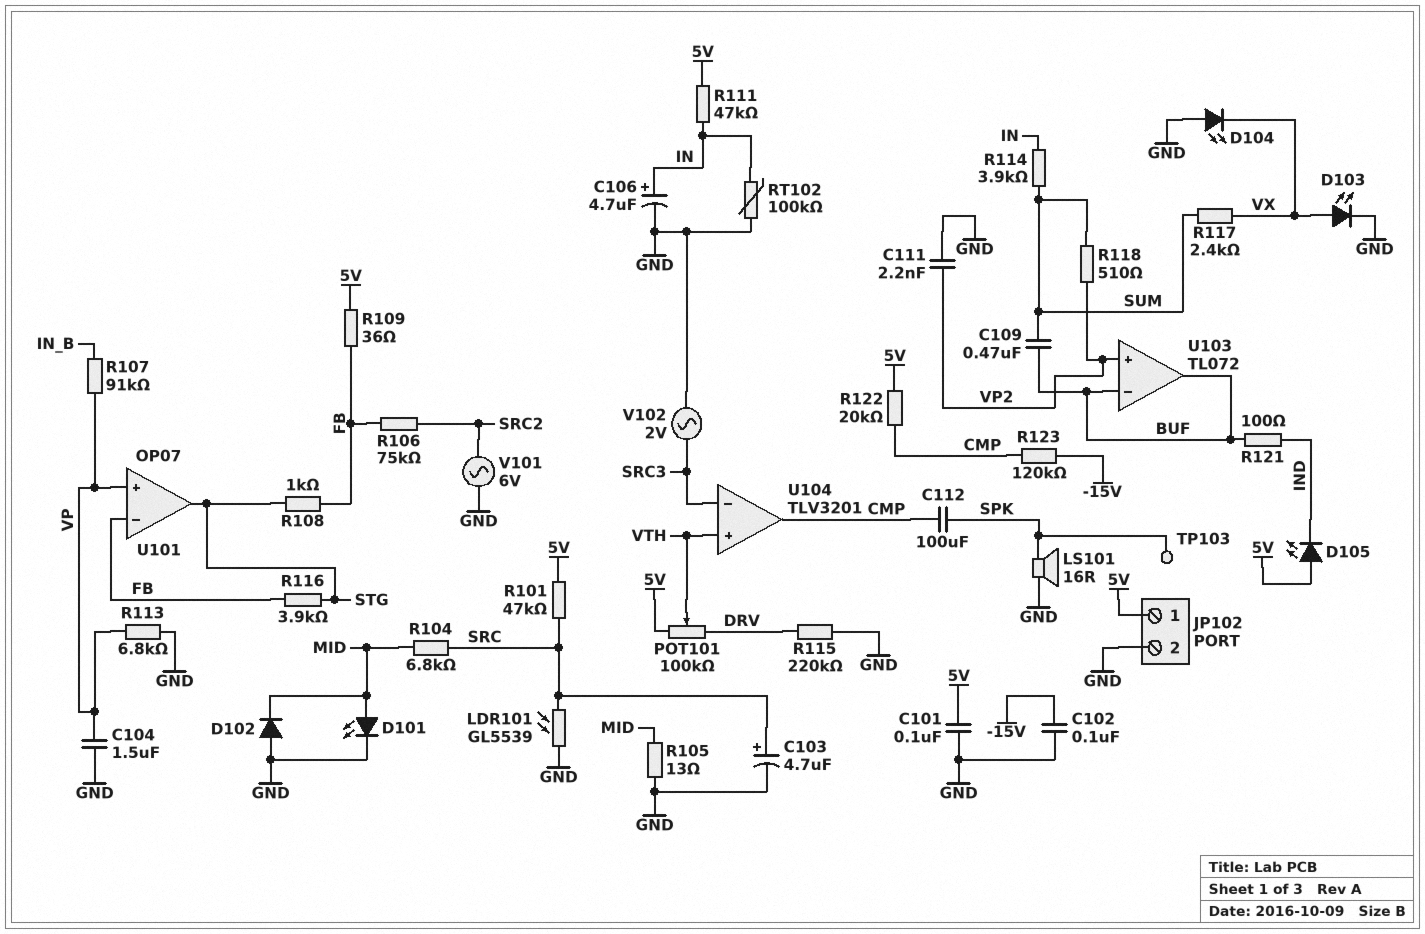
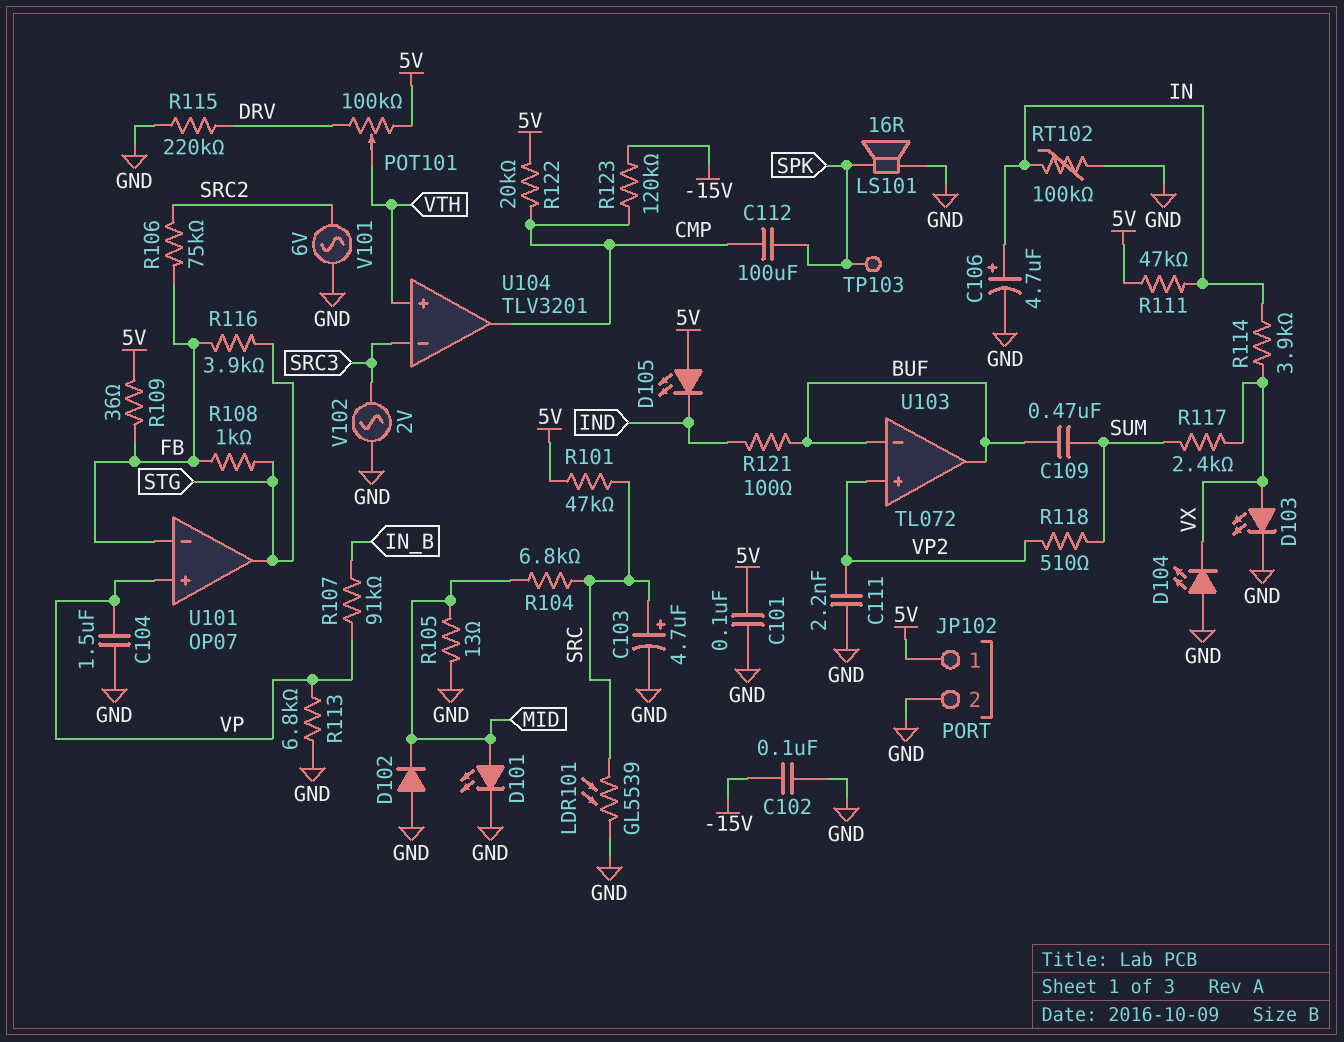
R114: 3.9k (IN, SUM) -> 3.9k (IN, VX)

